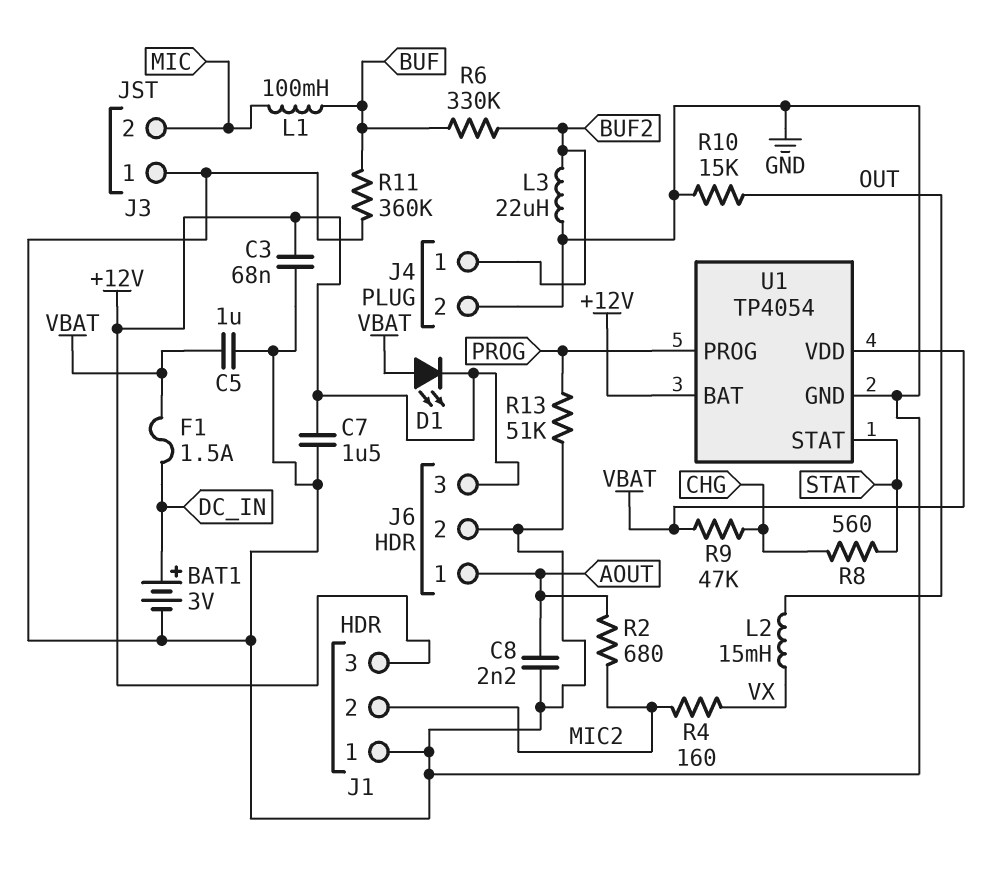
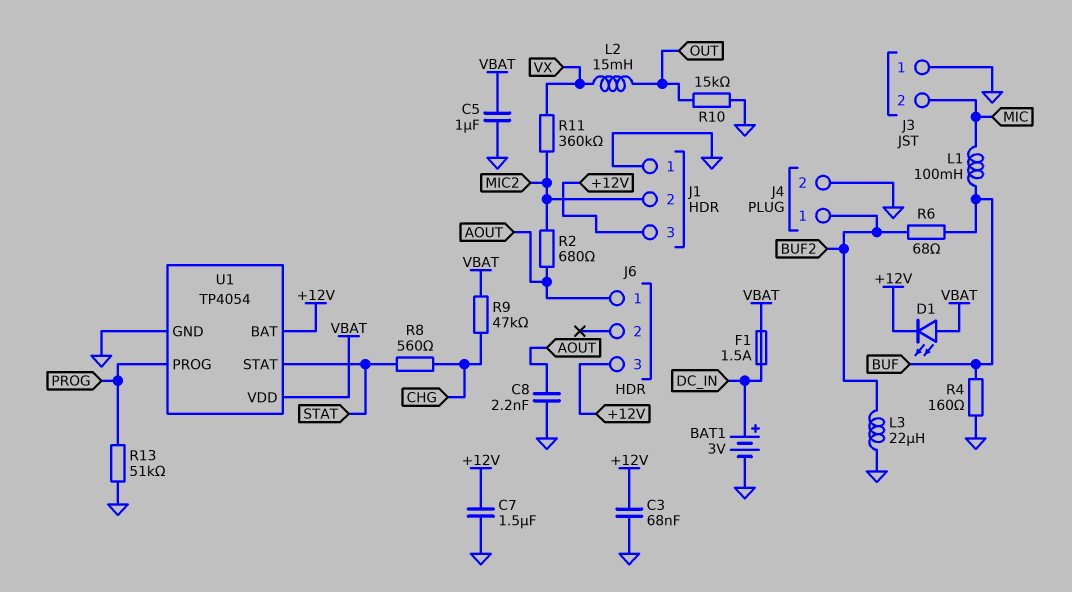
J6 pin 2: GND -> none
R4: 160 (MIC2, VX) -> 160 (BUF, GND)
R6: 330k (BUF, BUF2) -> 68 (BUF, BUF2)
R11: 360k (BUF, GND) -> 360k (MIC2, VX)

